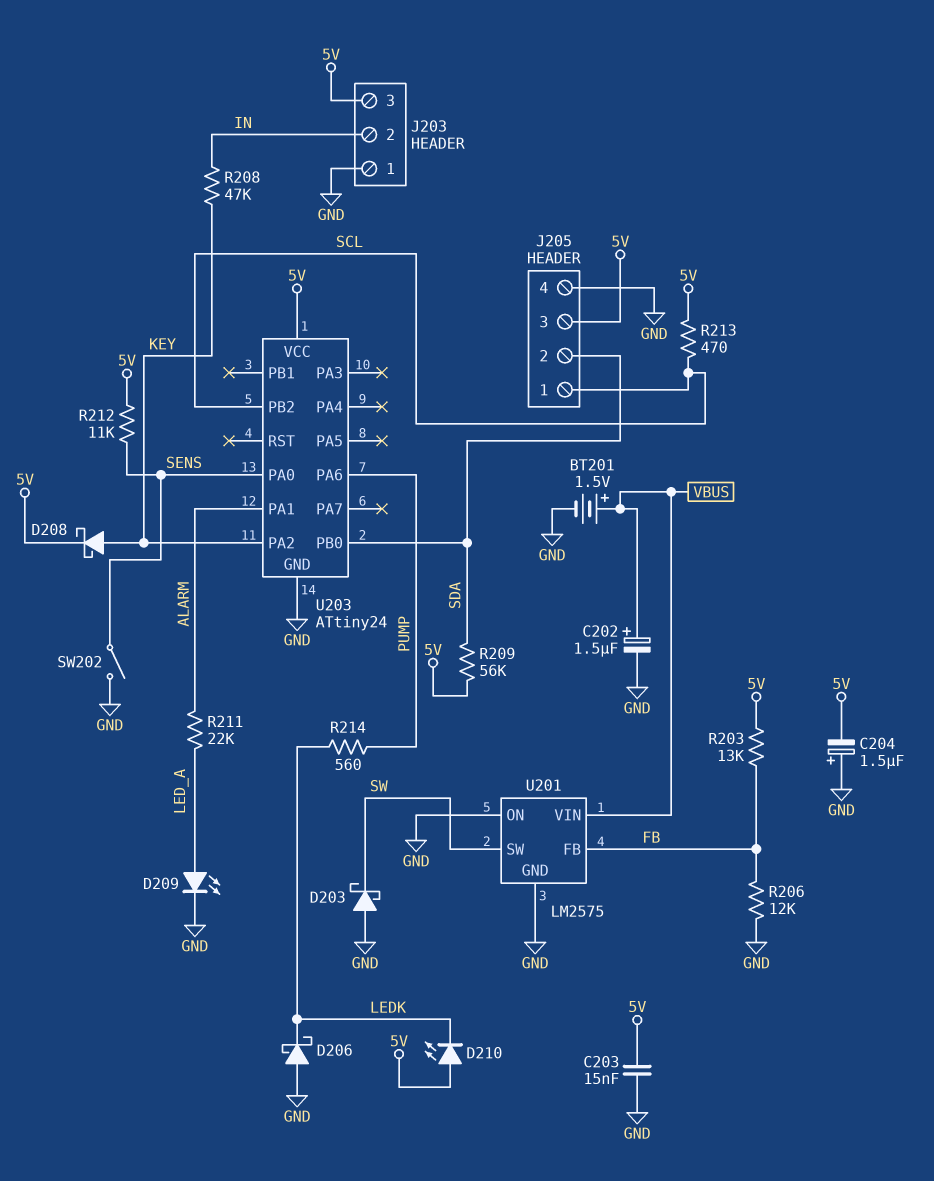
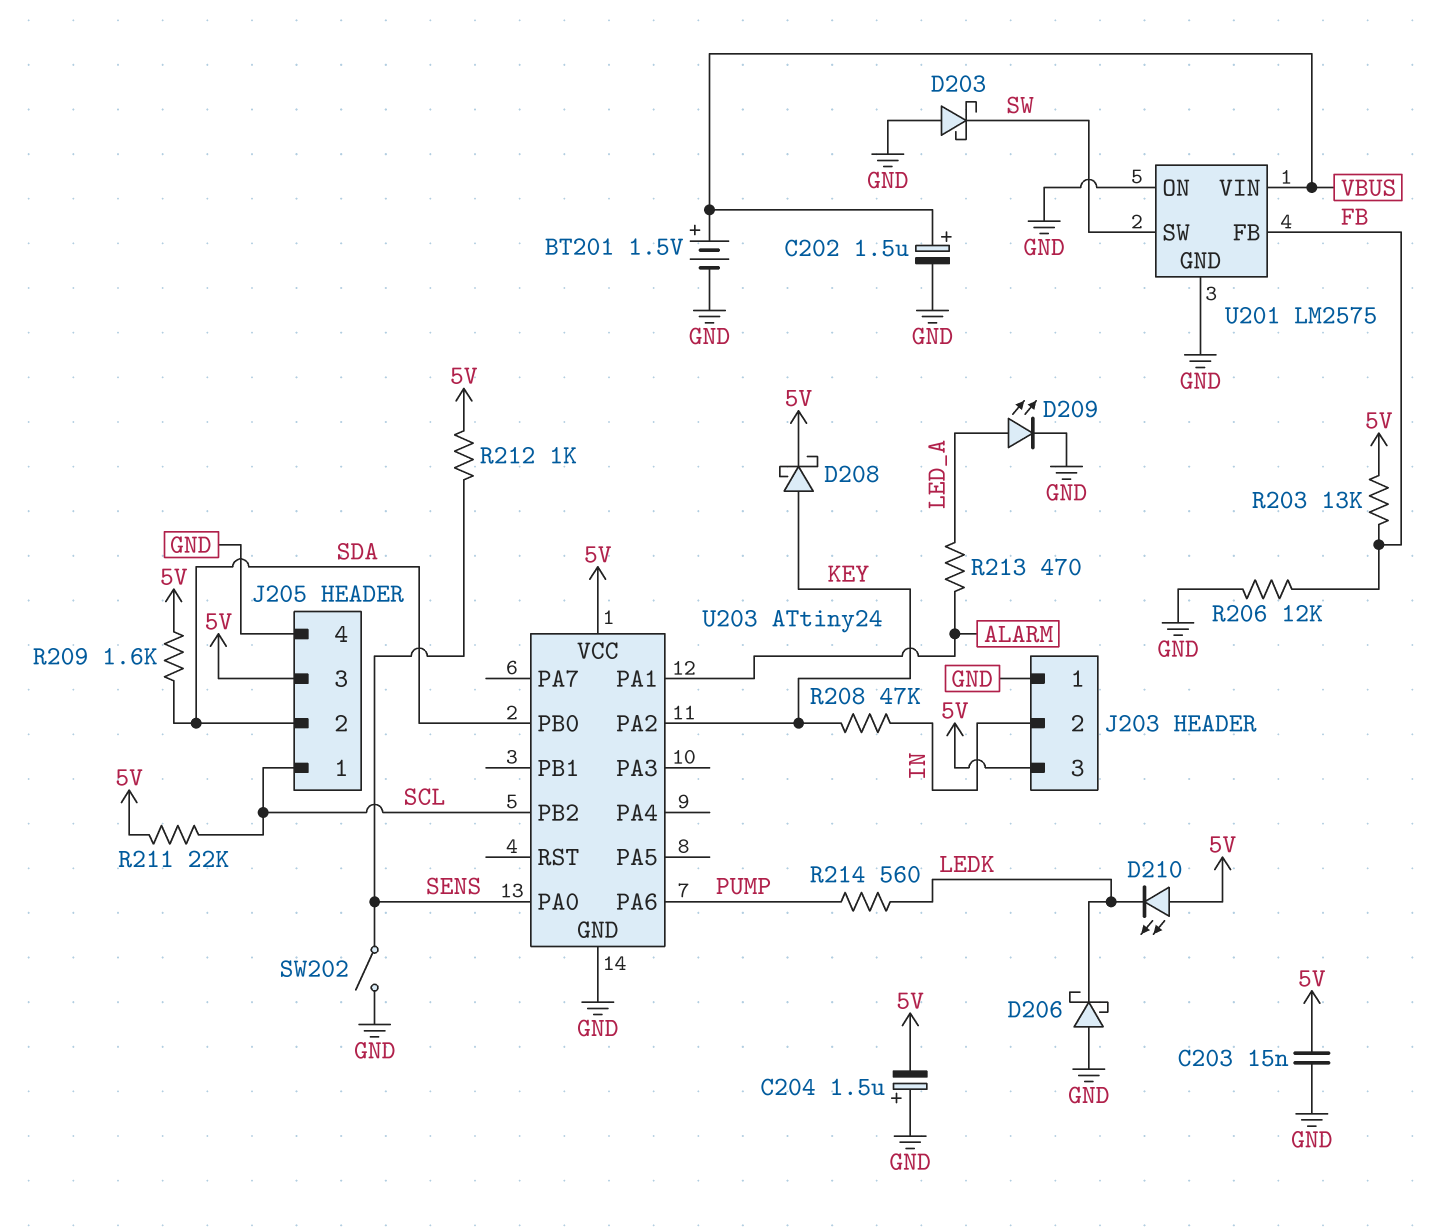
R209: 56k (5V, SDA) -> 1.6k (5V, SDA)
R211: 22k (ALARM, LED_A) -> 22k (5V, SCL)
R212: 11k (5V, SENS) -> 1k (5V, SENS)
R213: 470 (5V, SCL) -> 470 (ALARM, LED_A)

